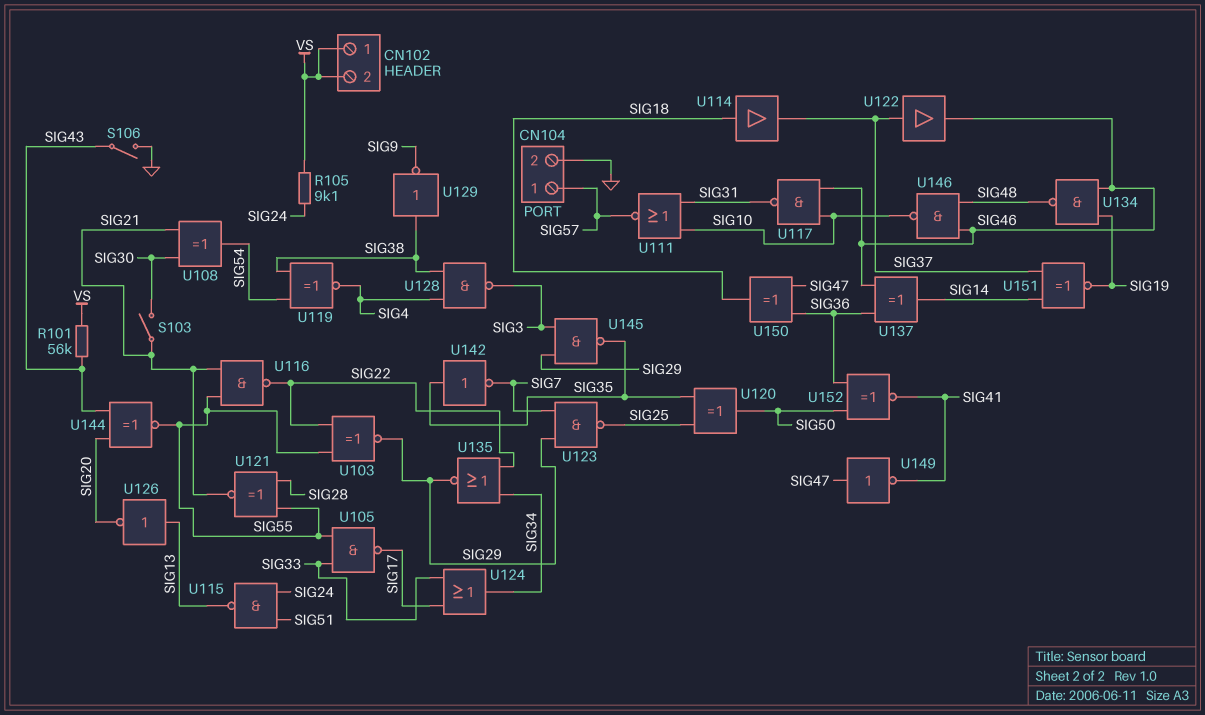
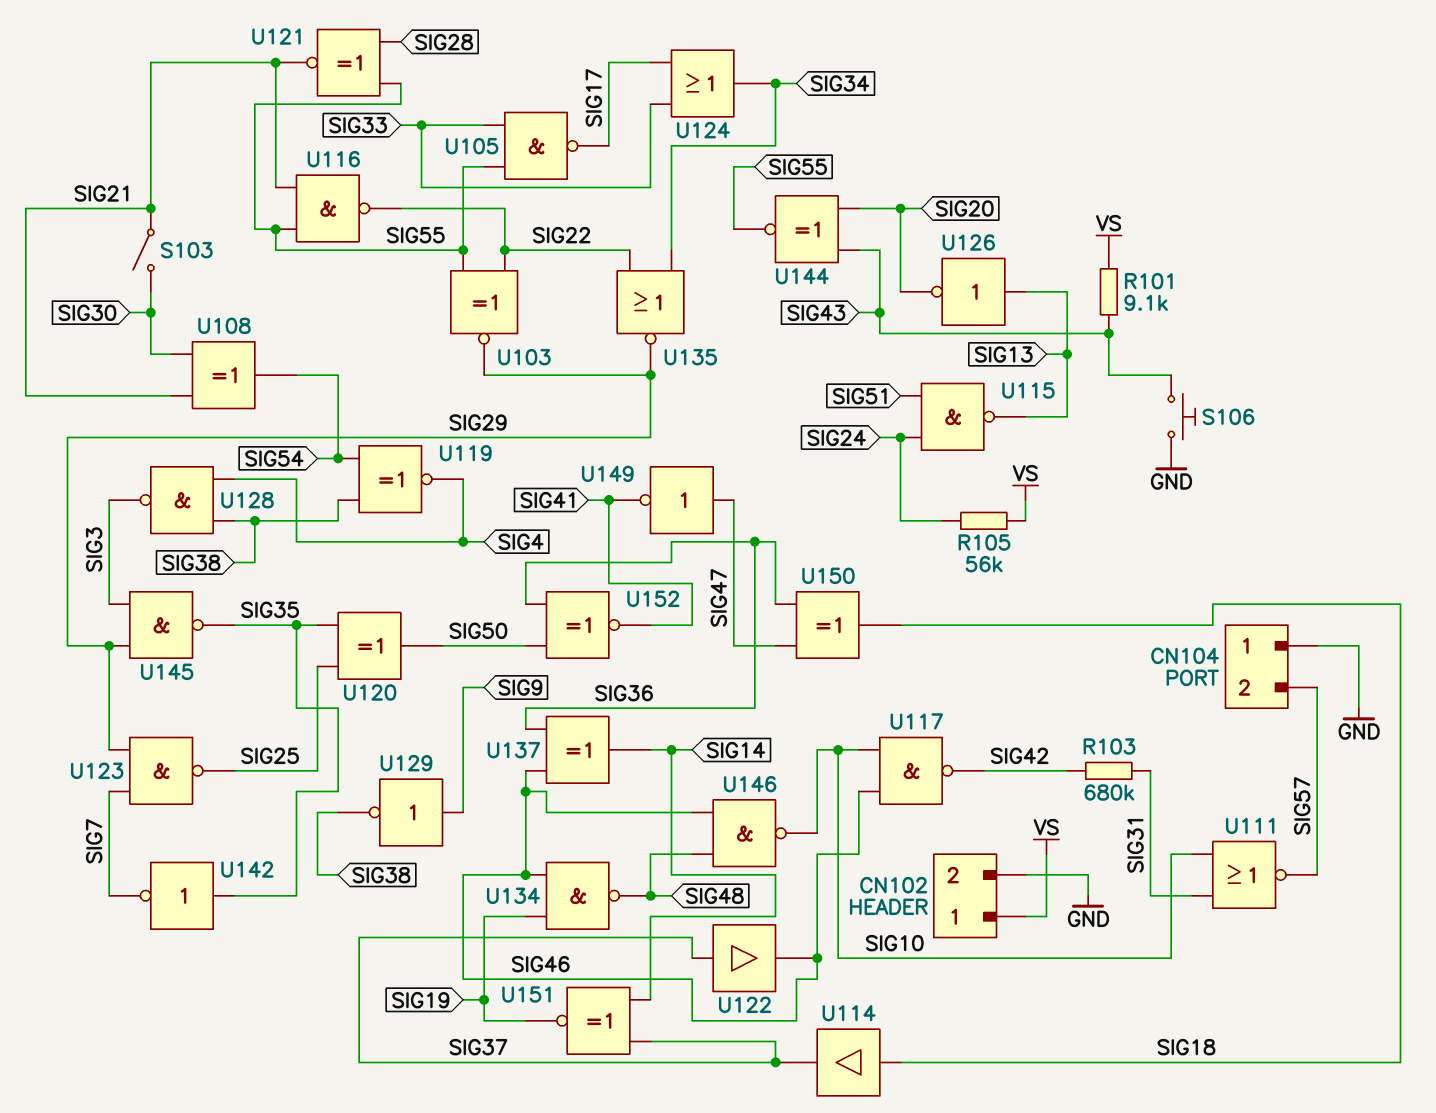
CN102 pin 2: VS -> GND
CN104 pin 1: SIG57 -> GND
CN104 pin 2: GND -> SIG57
R101: 56k (SIG43, VS) -> 9.1k (SIG43, VS)
R103: none -> 680k (SIG31, SIG42)
R105: 9.1k (SIG24, VS) -> 56k (SIG24, VS)
S106: switch (GND, SIG43) -> button (GND, SIG43)
U117: NAND (in SIG10, in SIG46, out SIG31) -> NAND (in SIG10, in SIG46, out SIG42)
U129: NOT (in SIG38, out SIG9) -> NOT (in SIG9, out SIG38)

